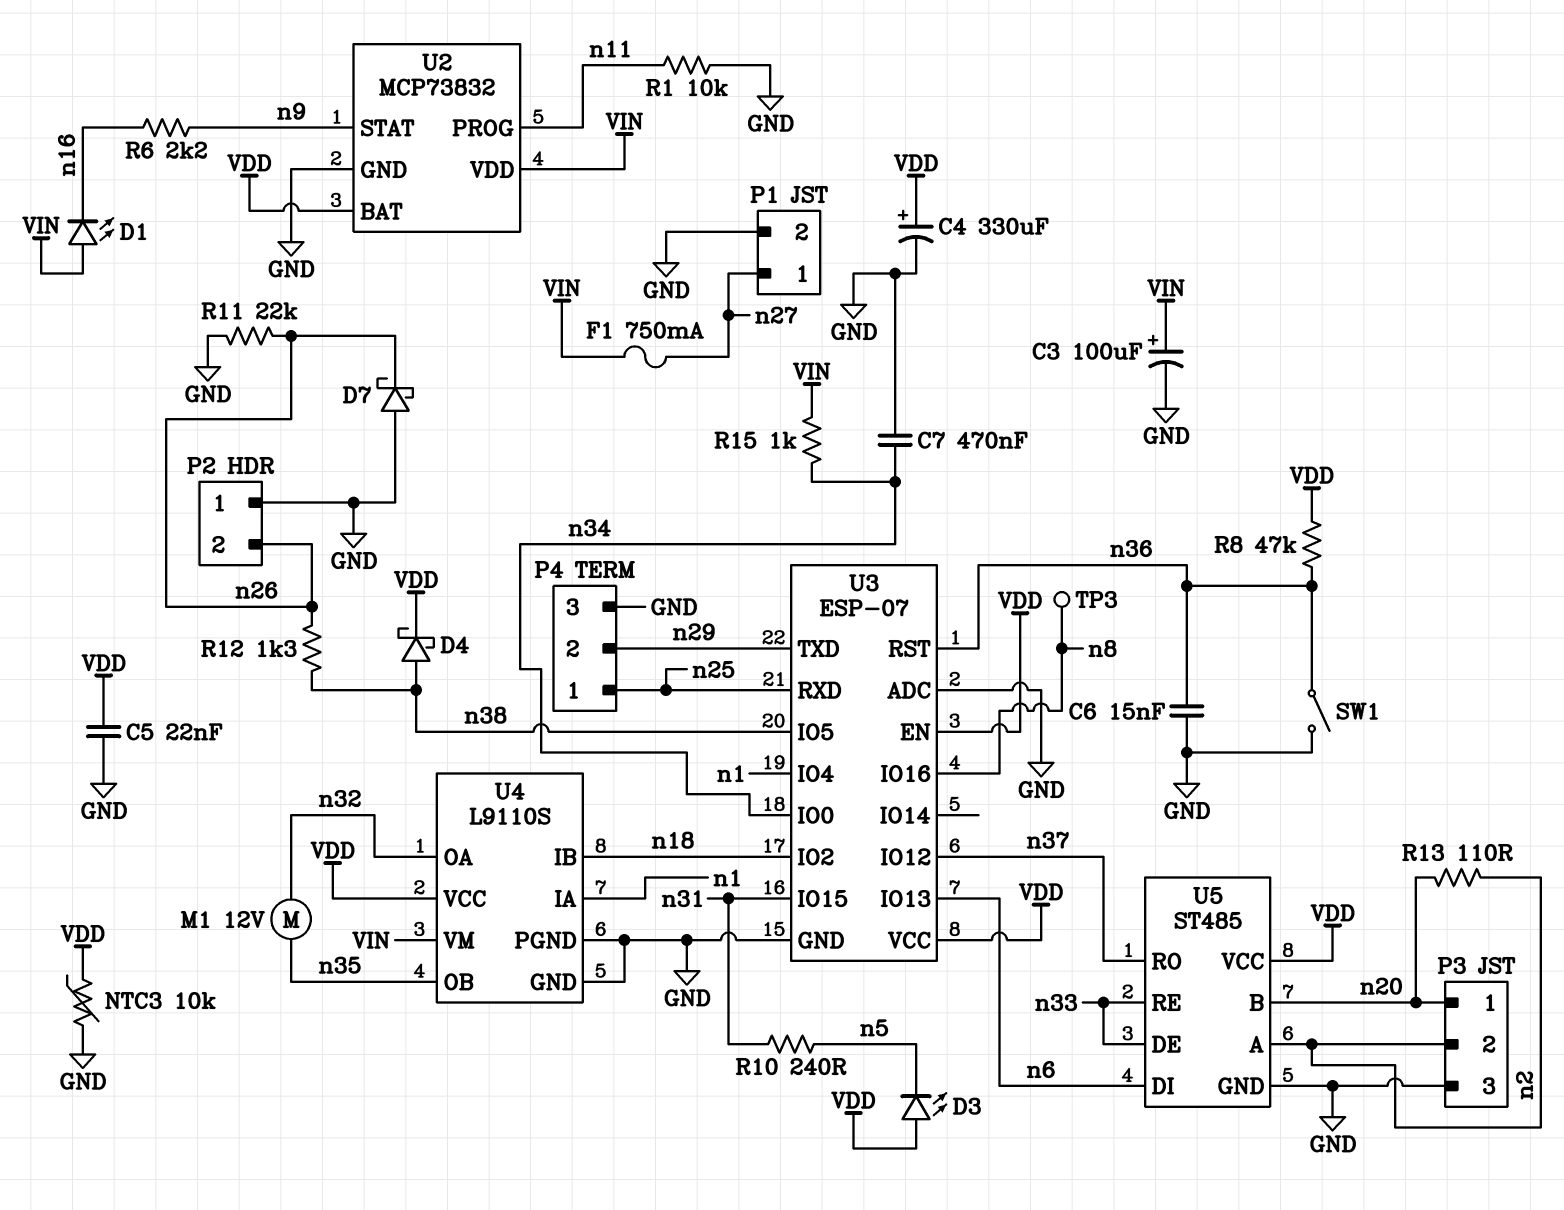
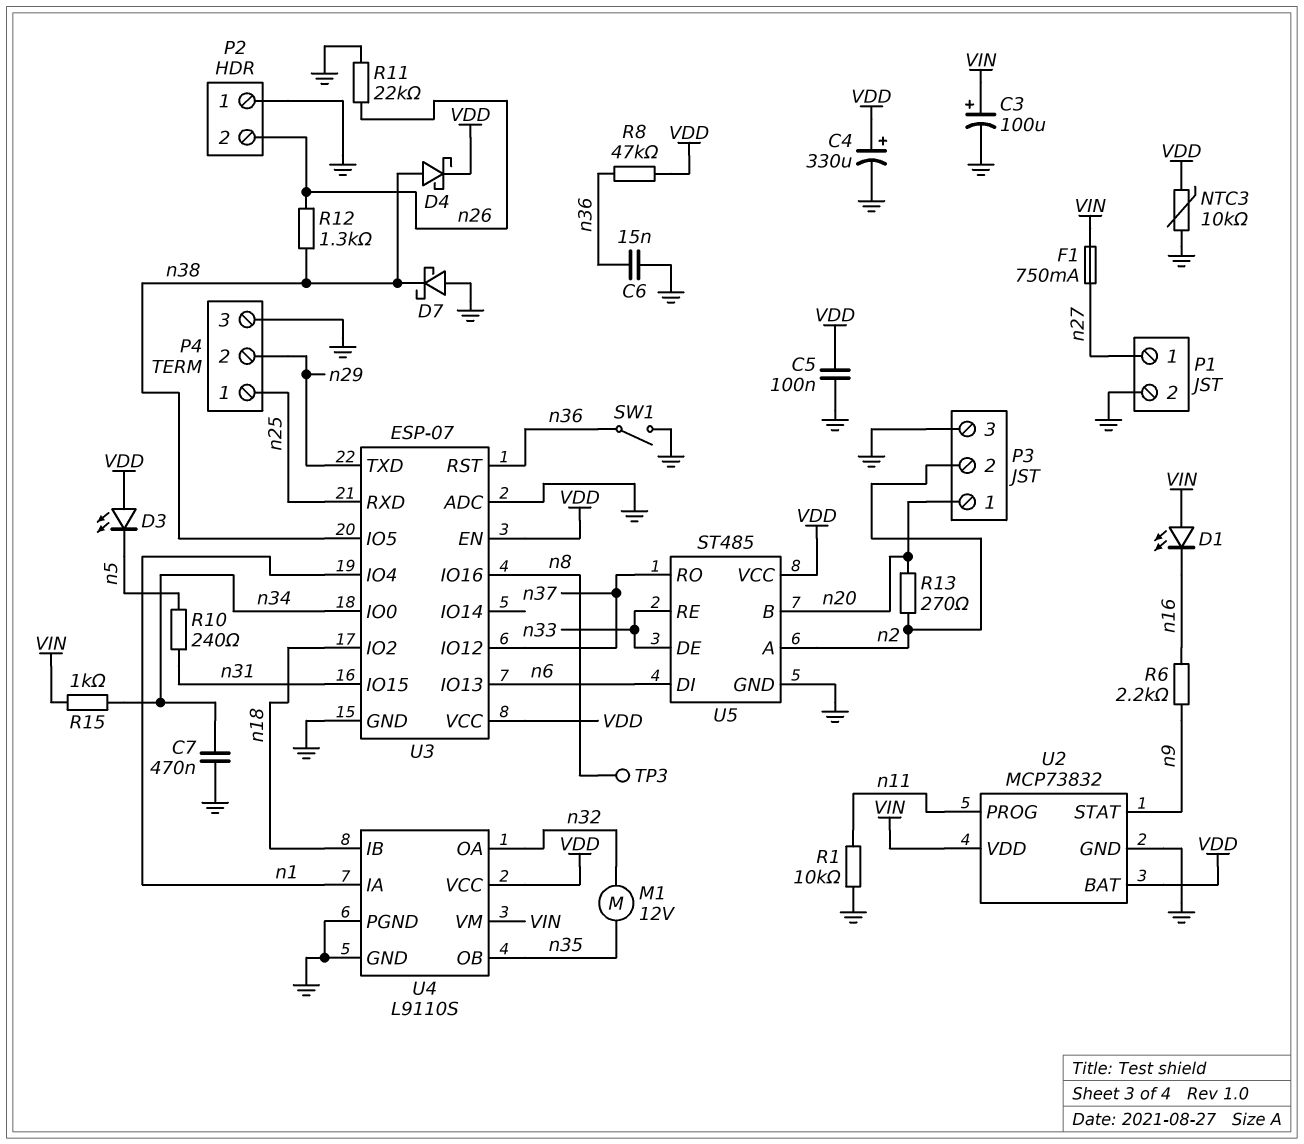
C5: 22nF (GND, VDD) -> 100nF (GND, VDD)
D7: schottky (A GND, K n26) -> schottky (A GND, K n38)
R13: 110 (n2, n20) -> 270 (n2, n20)

